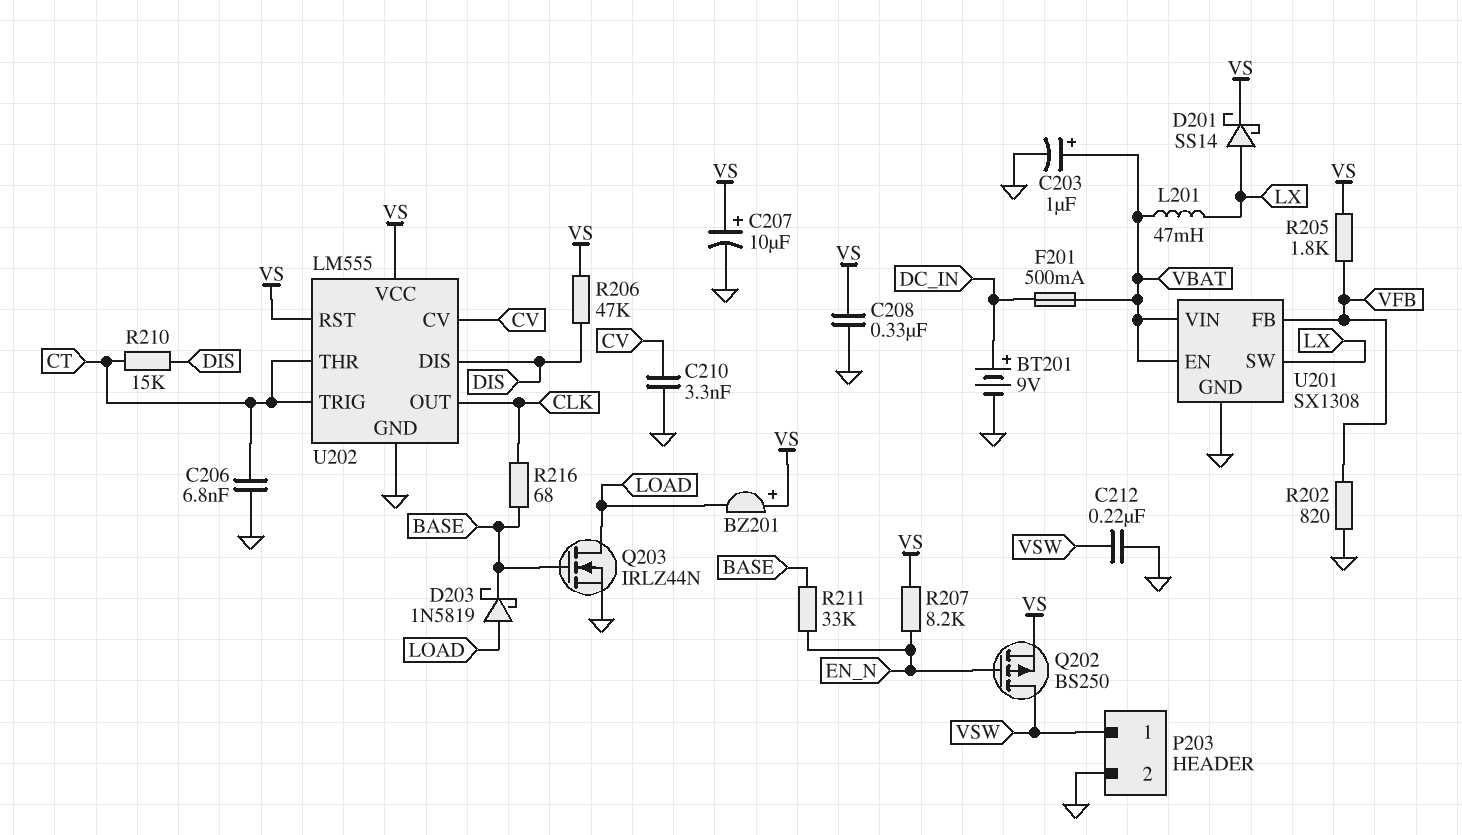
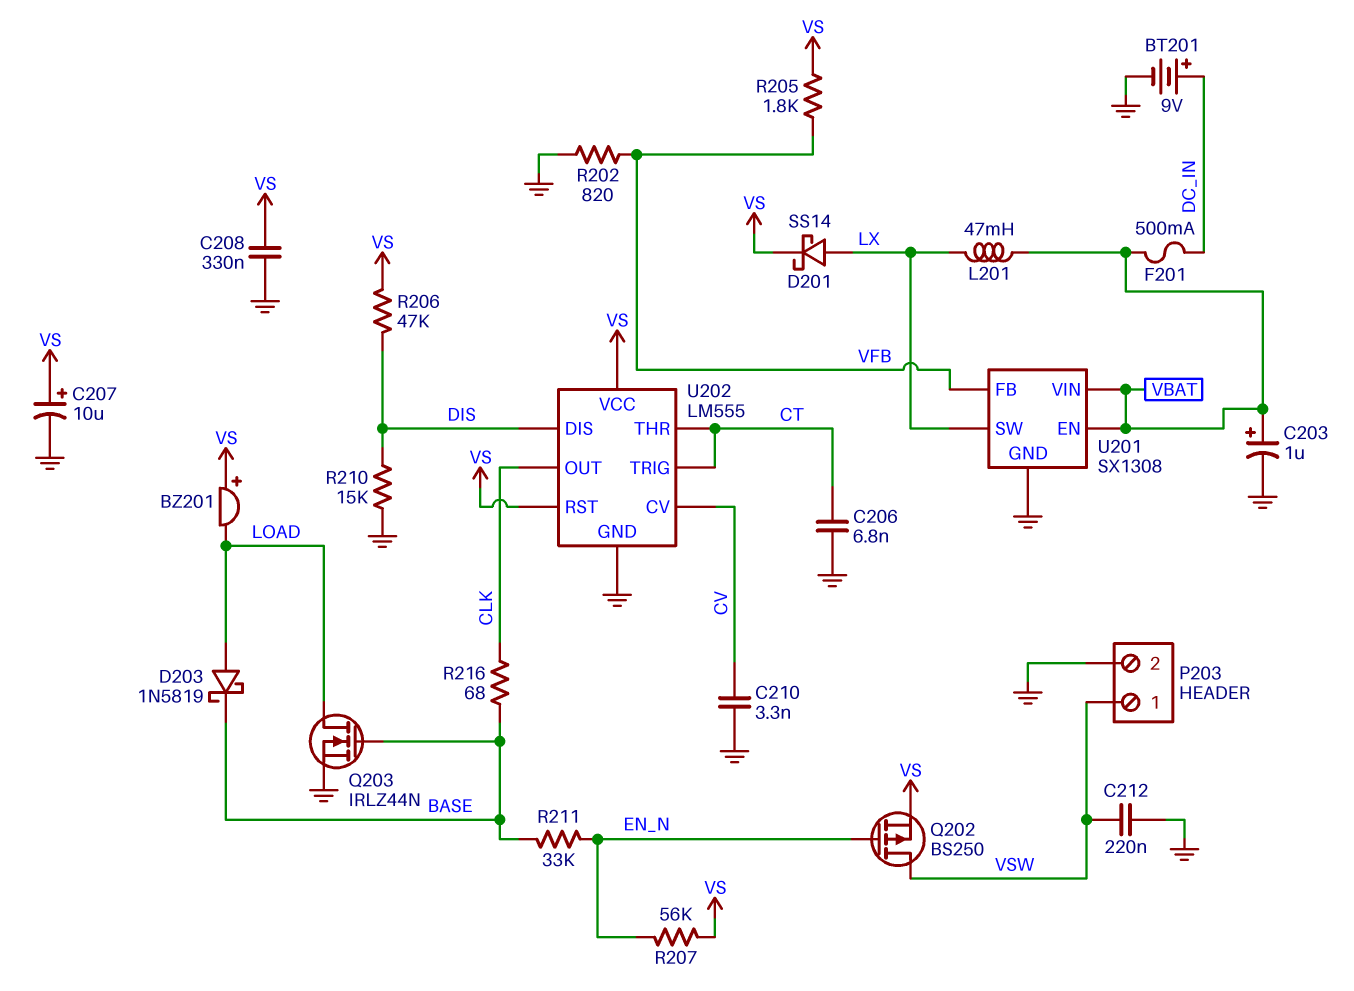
R207: 8.2k (EN_N, VS) -> 56k (EN_N, VS)
R210: 15k (CT, DIS) -> 15k (DIS, GND)

